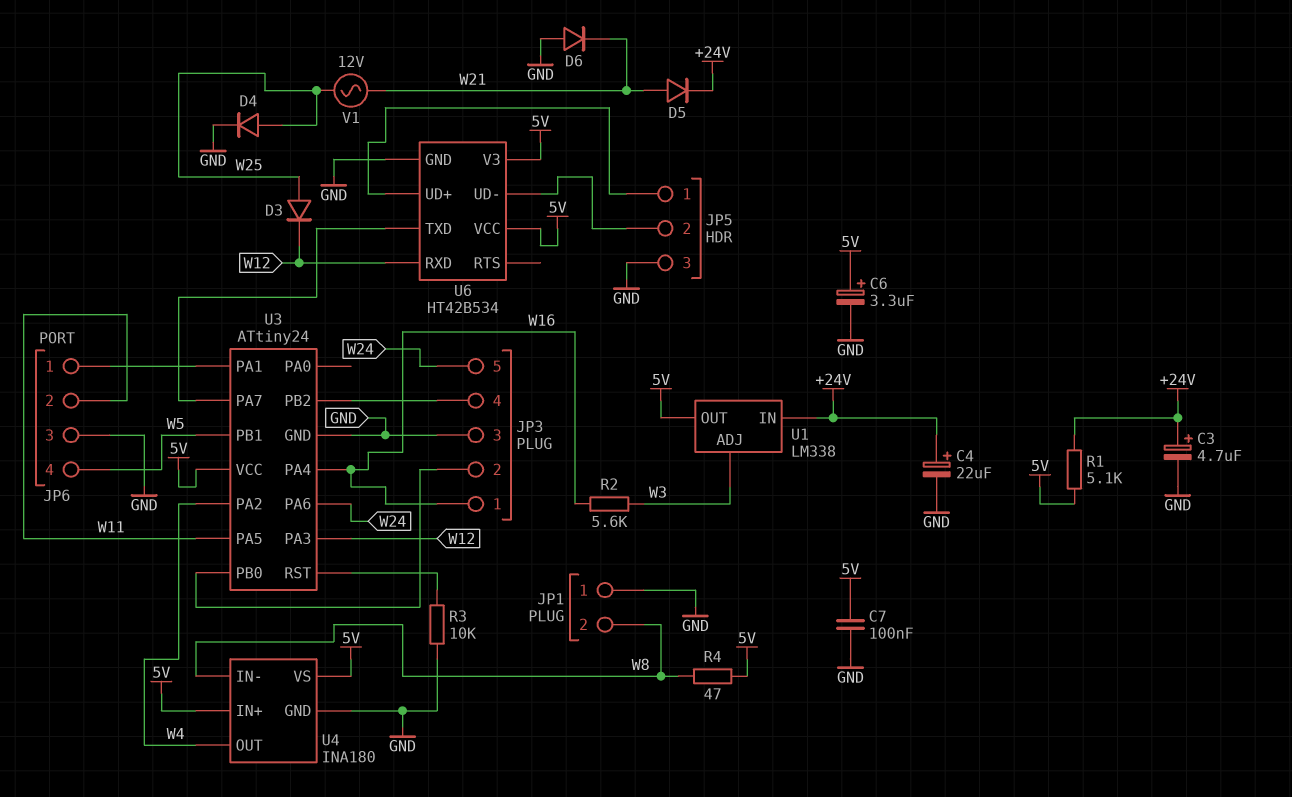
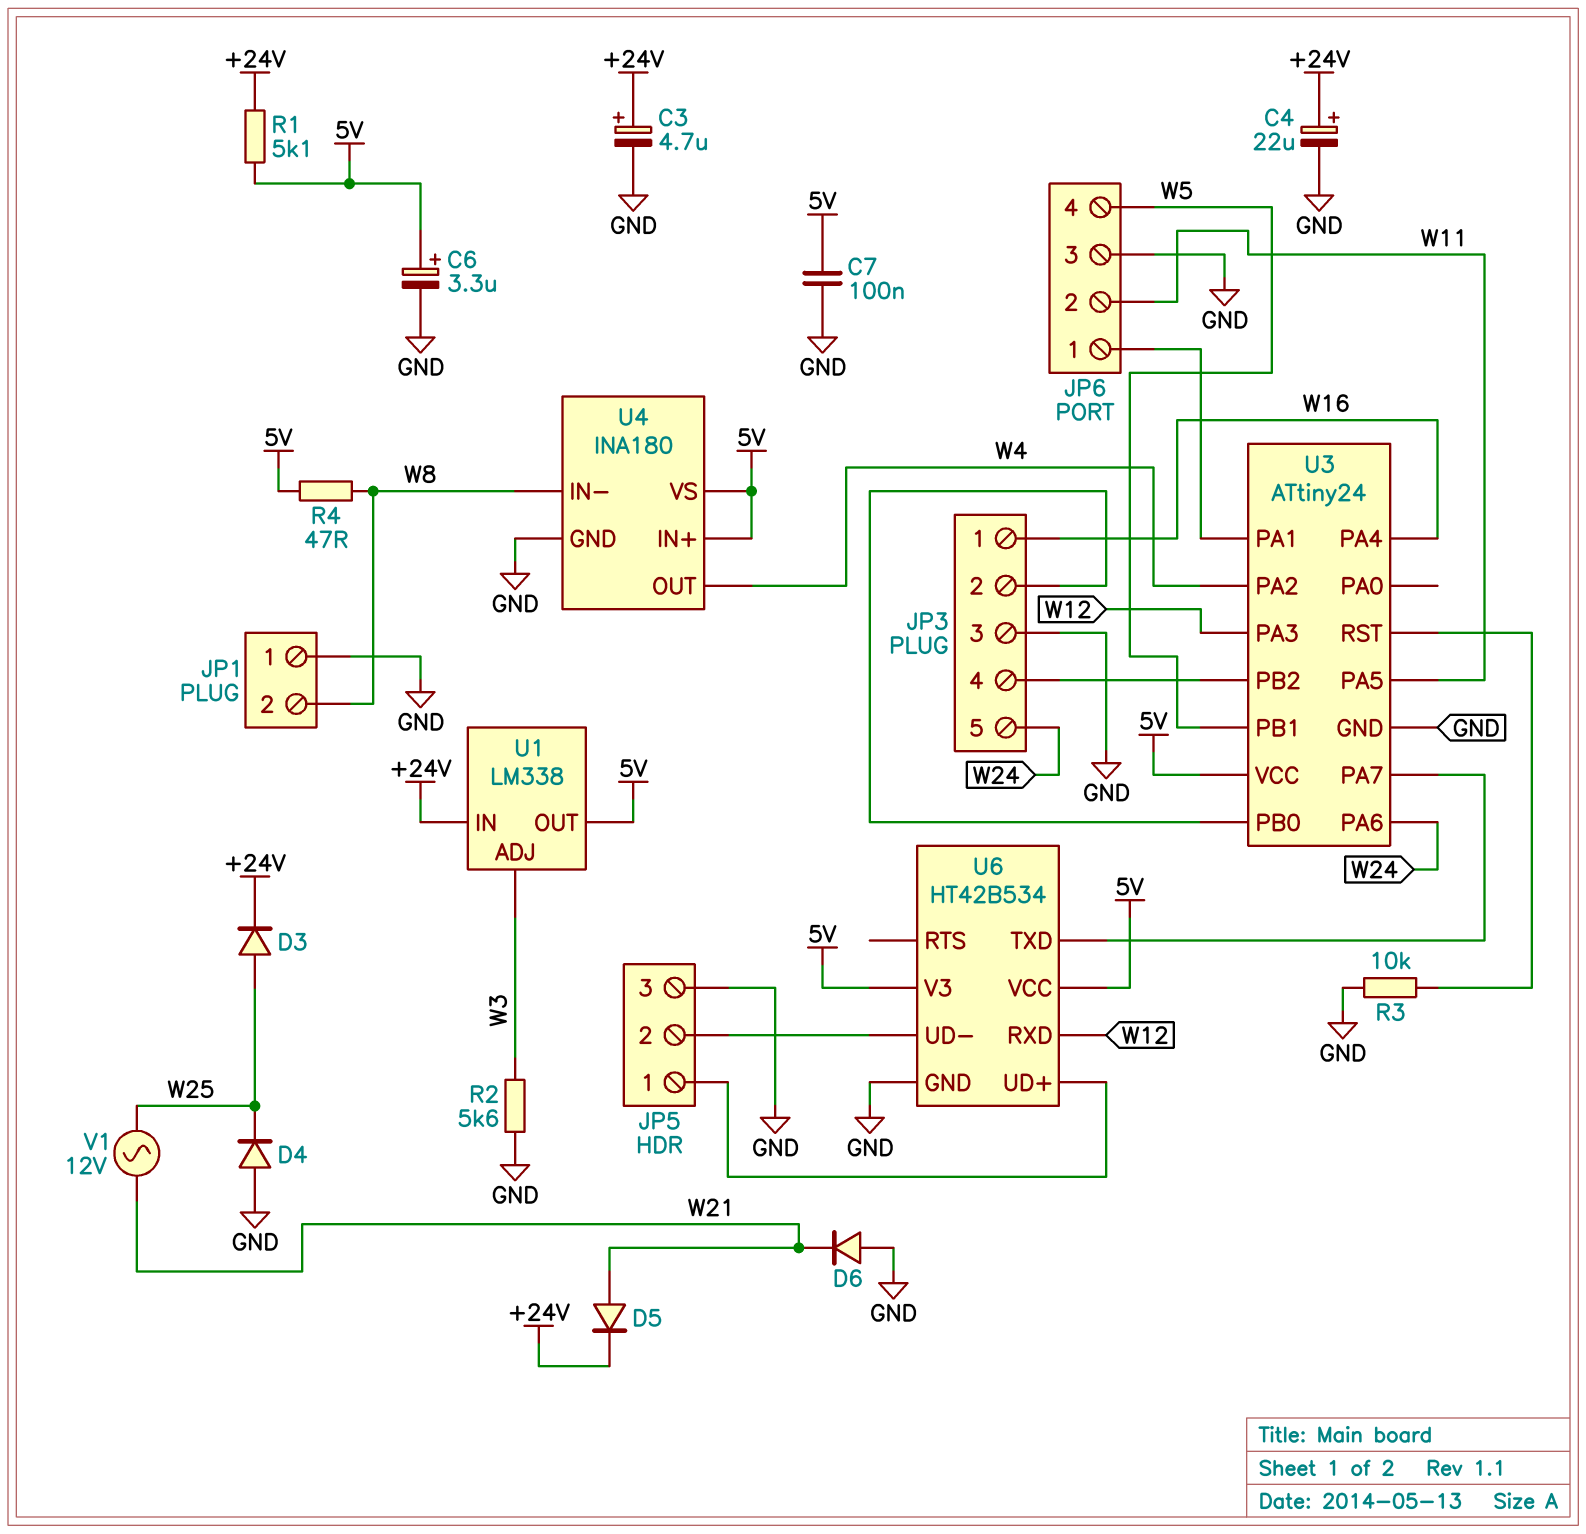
D3: diode (A W25, K W12) -> diode (A W25, K +24V)
D4: diode (A W25, K GND) -> diode (A GND, K W25)
R2: 5.6k (W3, W16) -> 5.6k (GND, W3)

